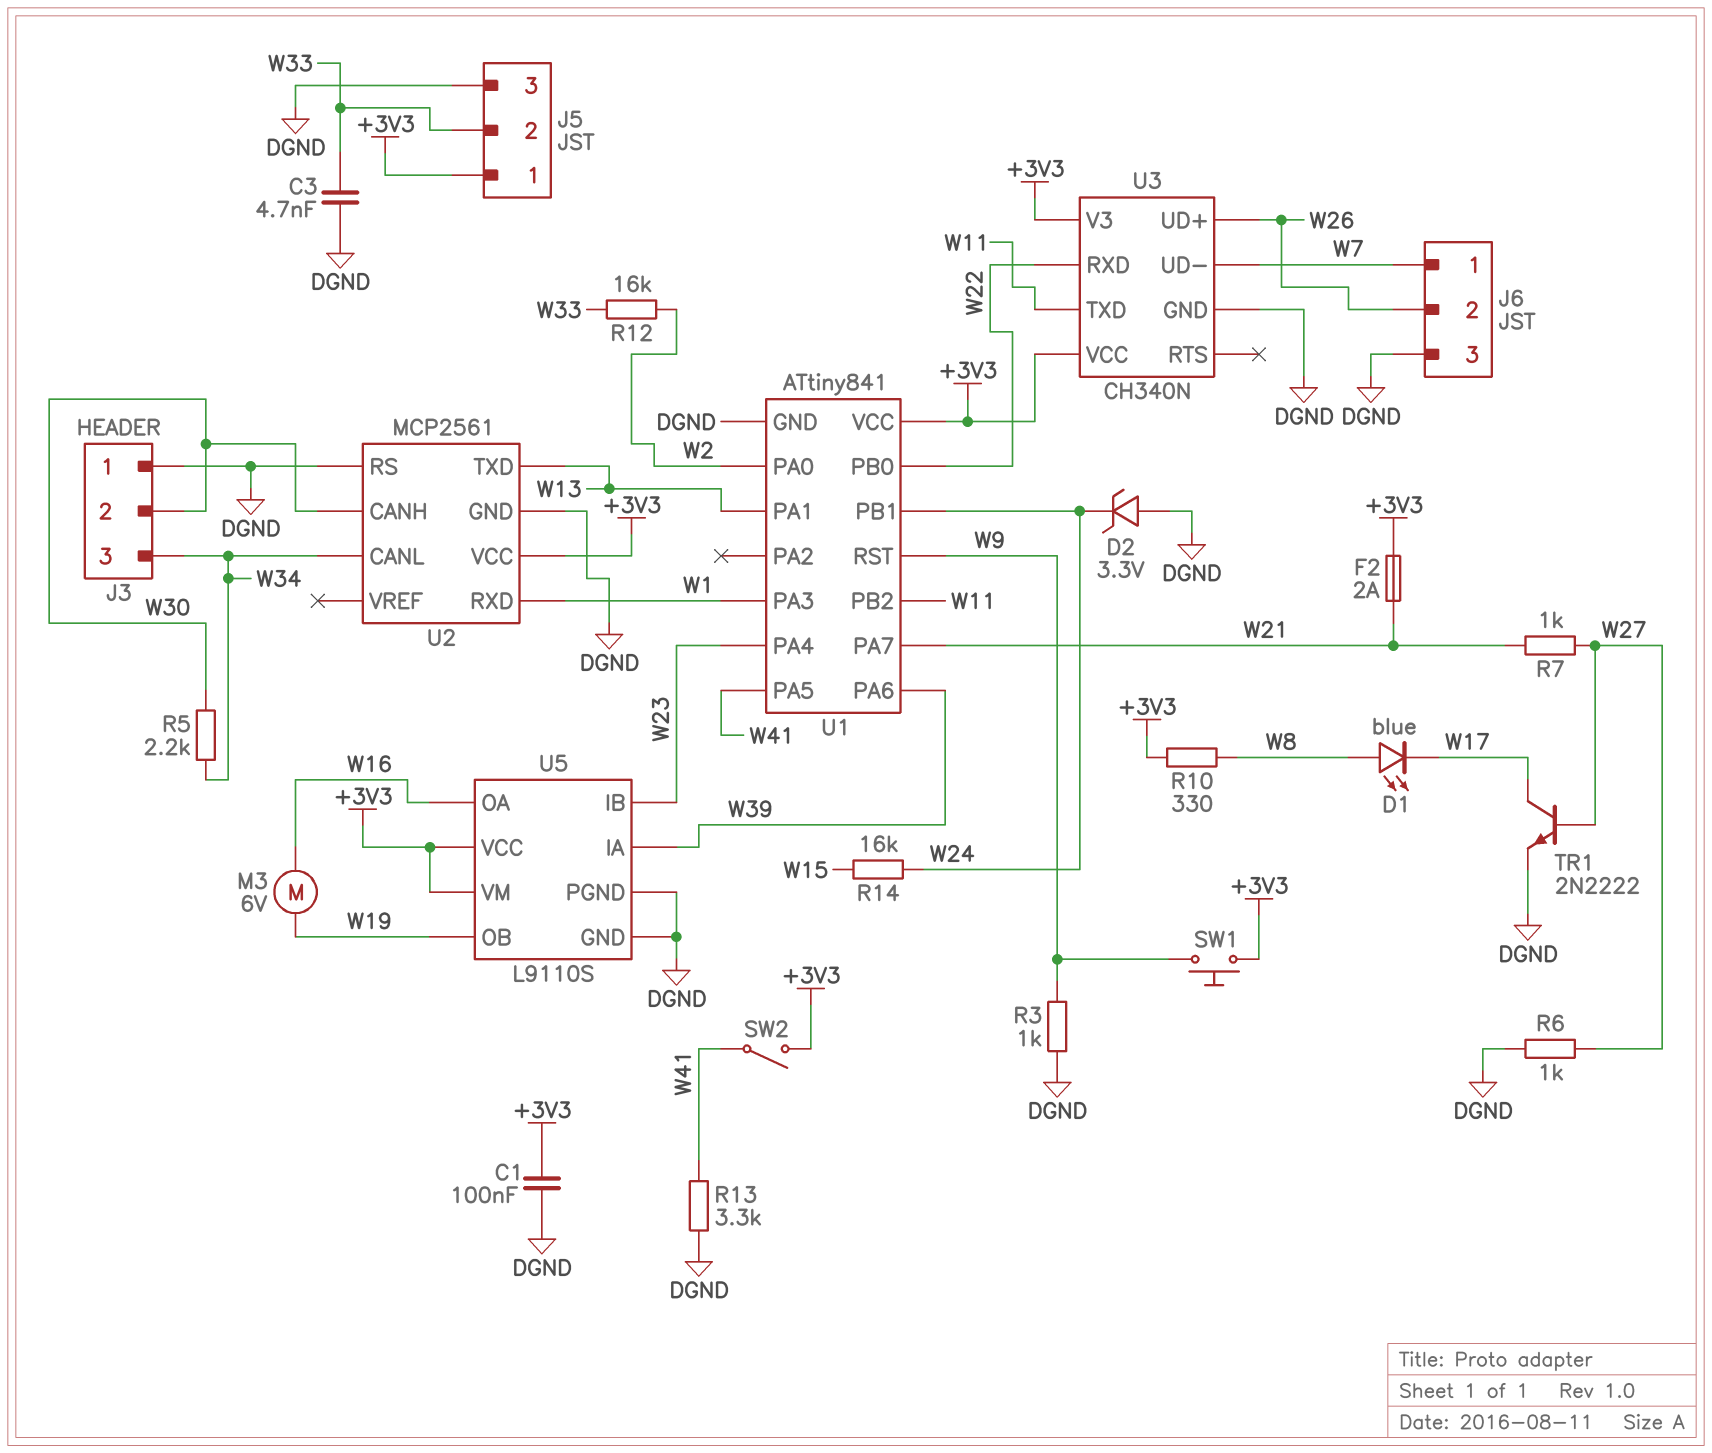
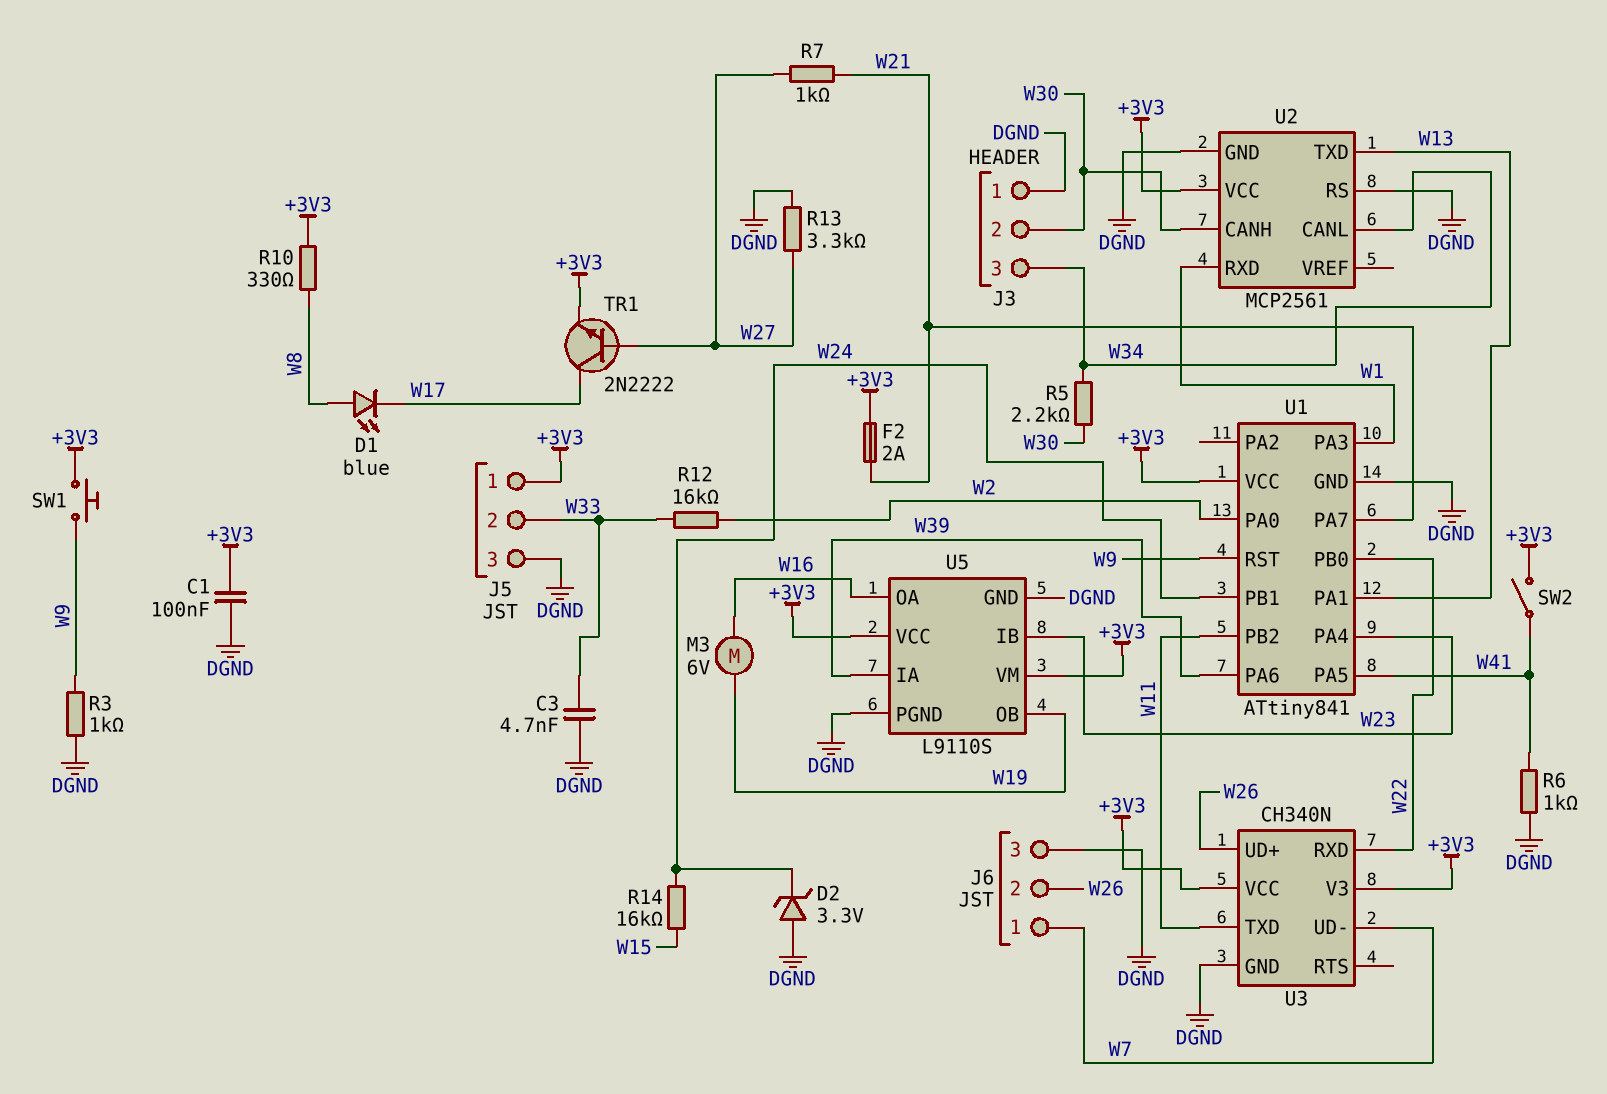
R6: 1k (DGND, W27) -> 1k (DGND, W41)
R13: 3.3k (DGND, W41) -> 3.3k (DGND, W27)
TR1: NPN 2N2222 (B W27, C W17, E DGND) -> NPN 2N2222 (B W27, C W17, E +3V3)

